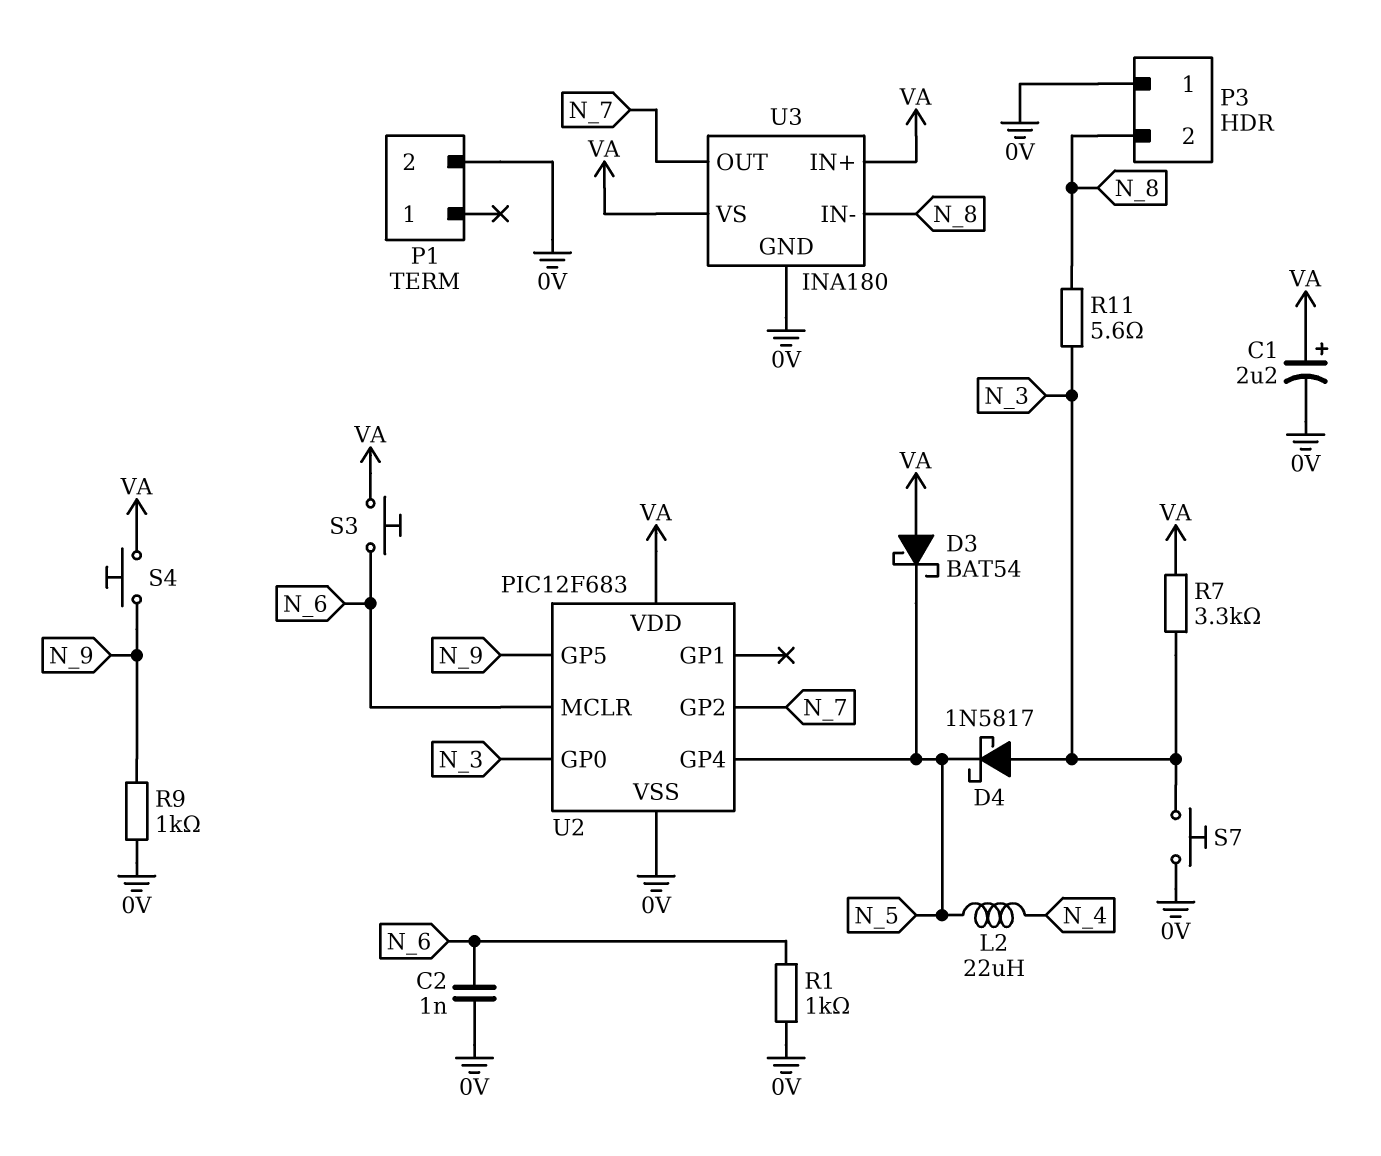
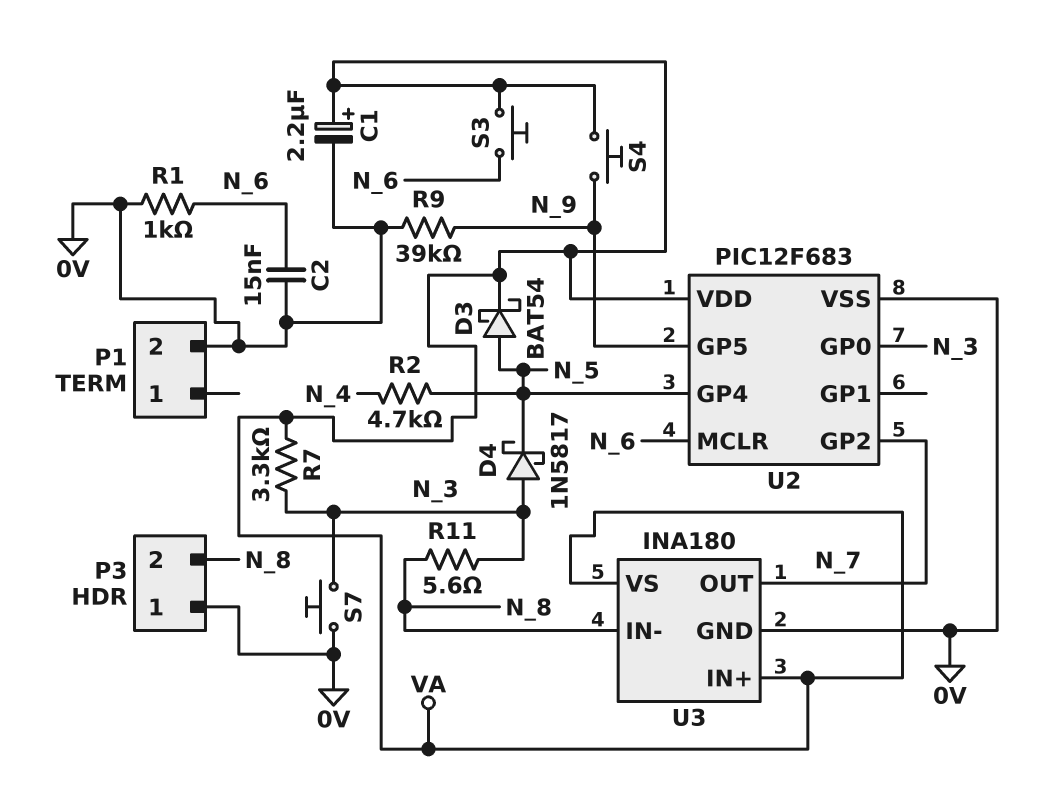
C2: 1nF (0V, N_6) -> 15nF (0V, N_6)
D3: schottky BAT54 (A VA, K N_5) -> schottky BAT54 (A N_5, K VA)
L2: 22uH (N_4, N_5) -> none
R2: none -> 4.7k (N_4, N_5)
R9: 1k (0V, N_9) -> 39k (0V, N_9)

